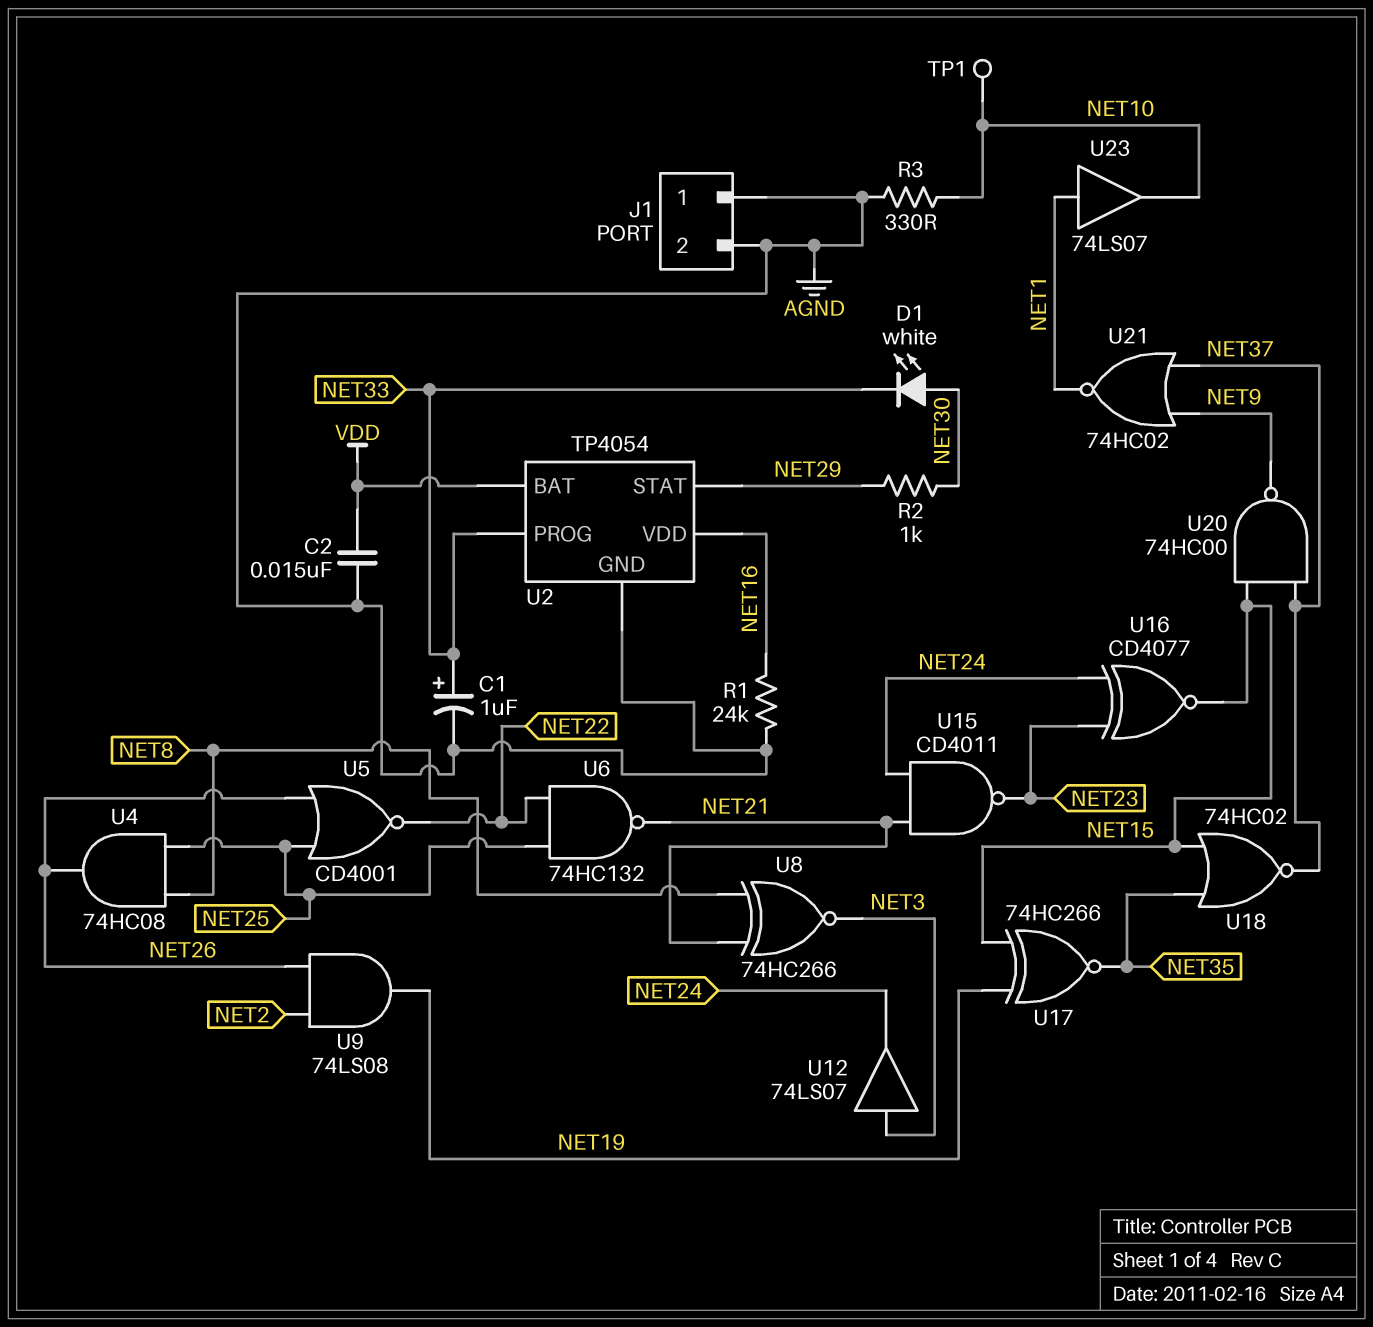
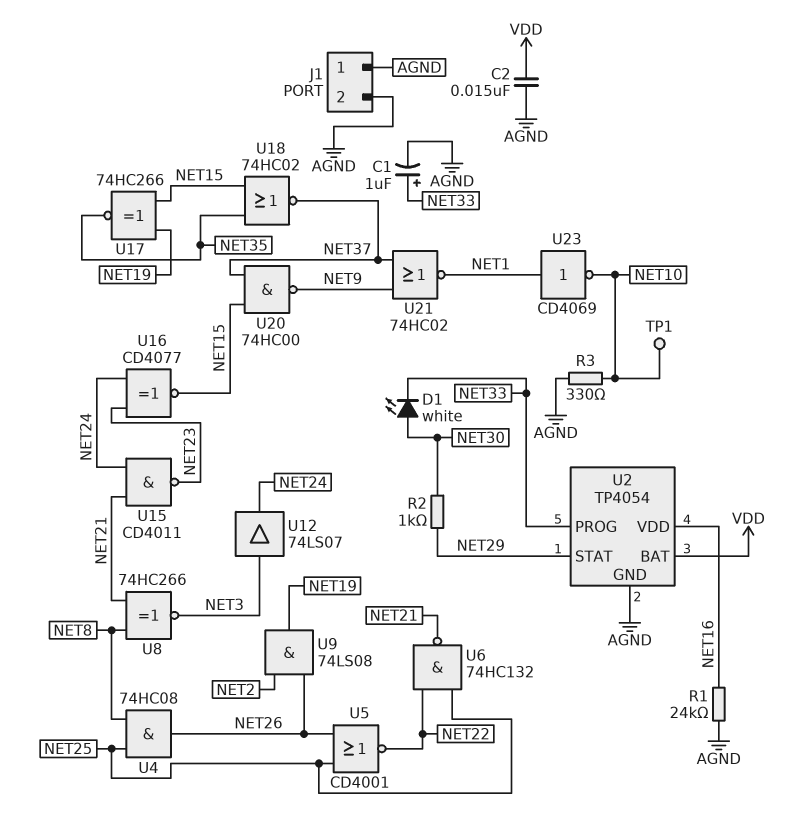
U23: buffer 74LS07 (in NET1, out NET10) -> NOT CD4069 (in NET1, out NET10)

